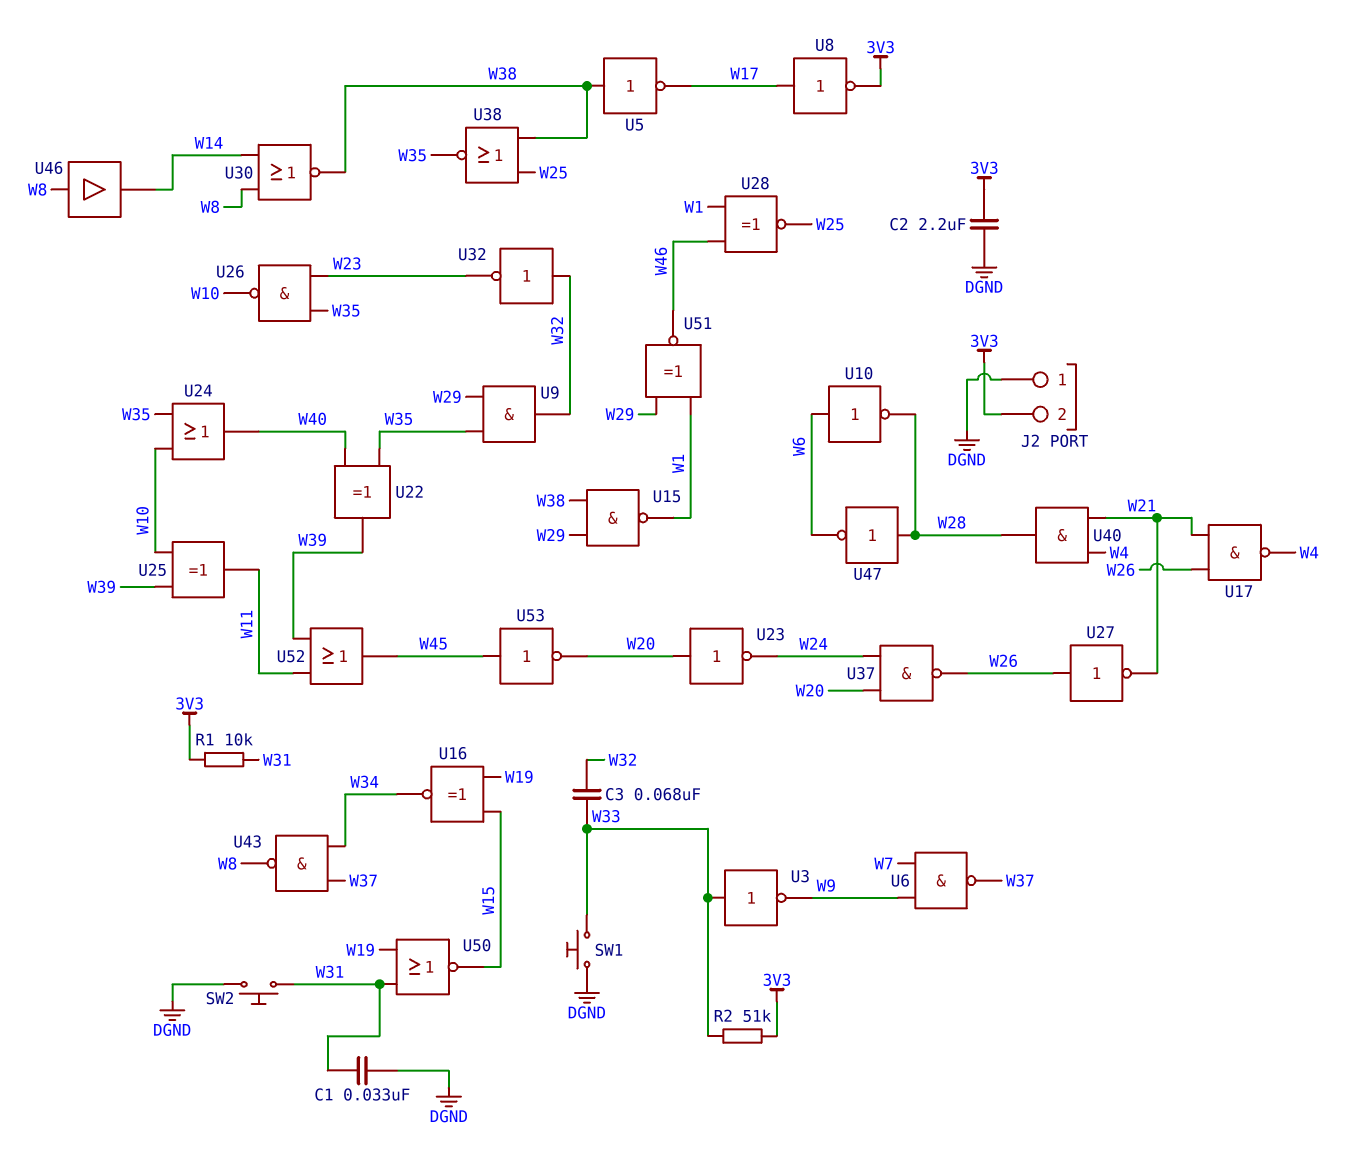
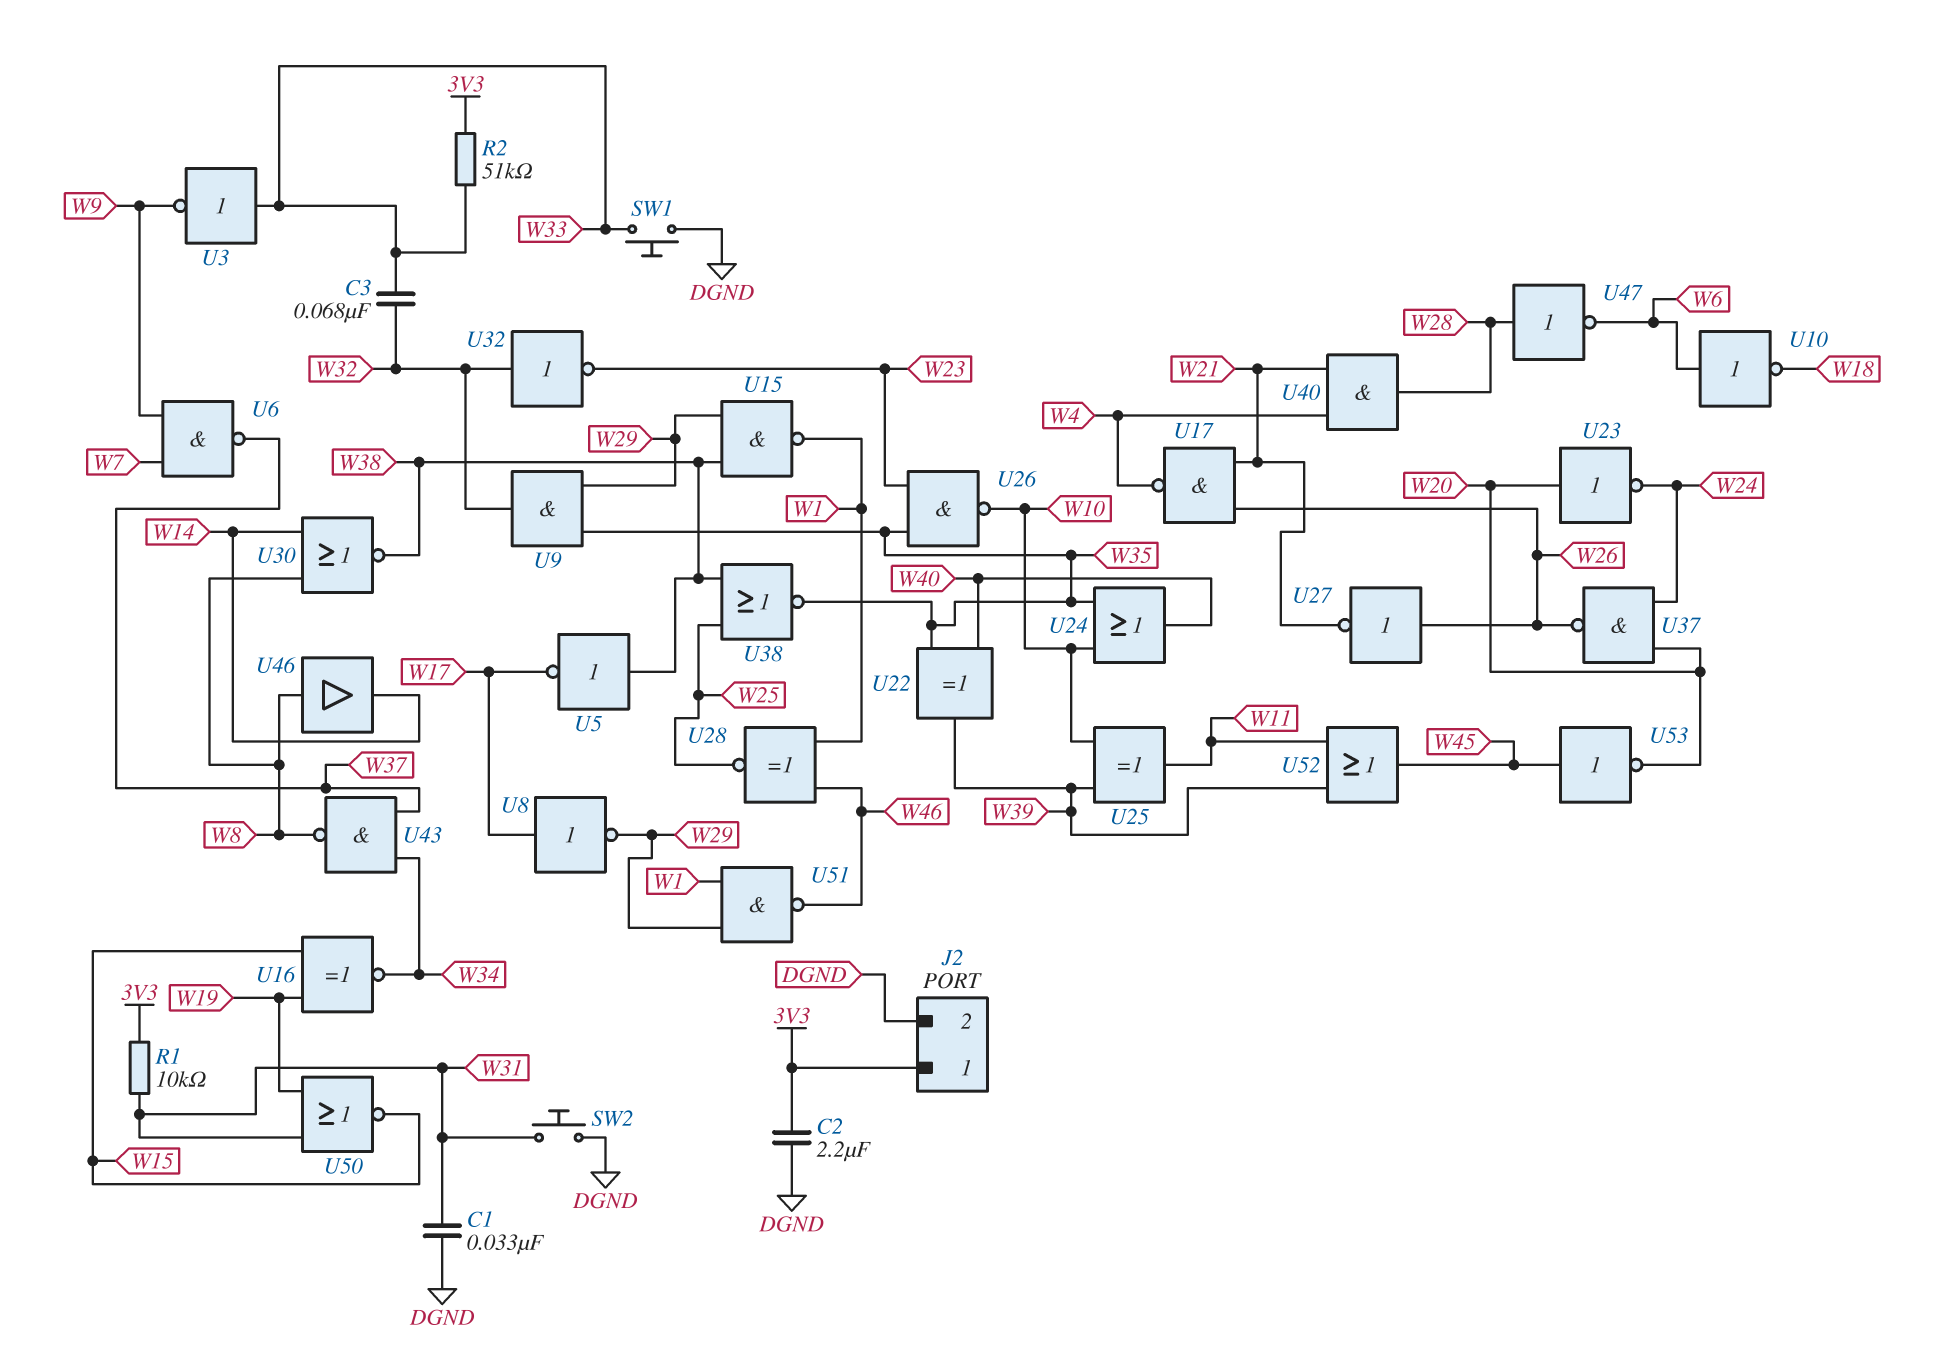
J2 pin 1: DGND -> 3V3
J2 pin 2: 3V3 -> DGND
U8: NOT (in W17, out 3V3) -> NOT (in W17, out W29)
U10: NOT (in W6, out W28) -> NOT (in W6, out W18)
U51: XNOR (in W1, in W29, out W46) -> NAND (in W1, in W29, out W46)

